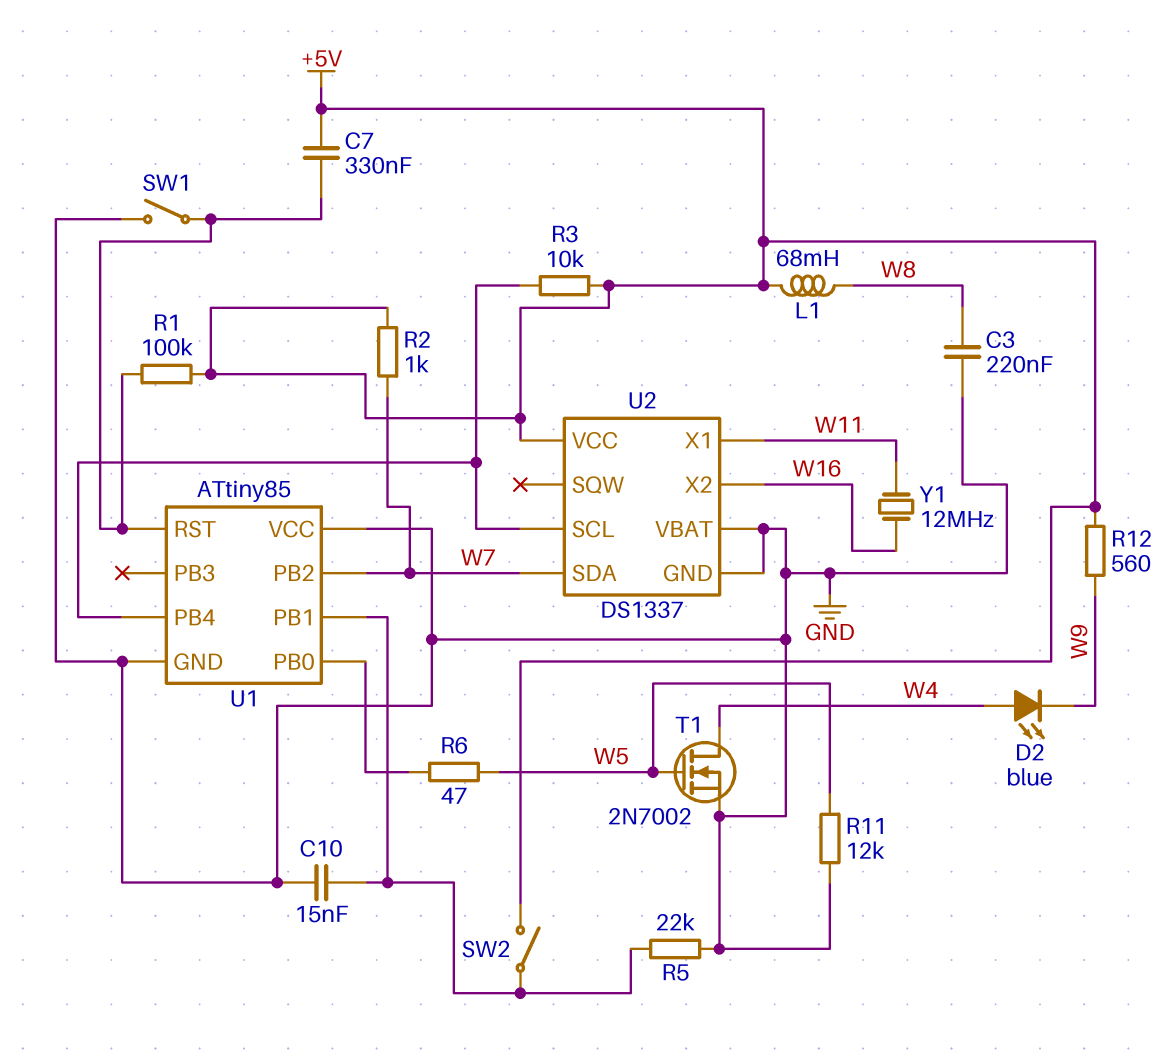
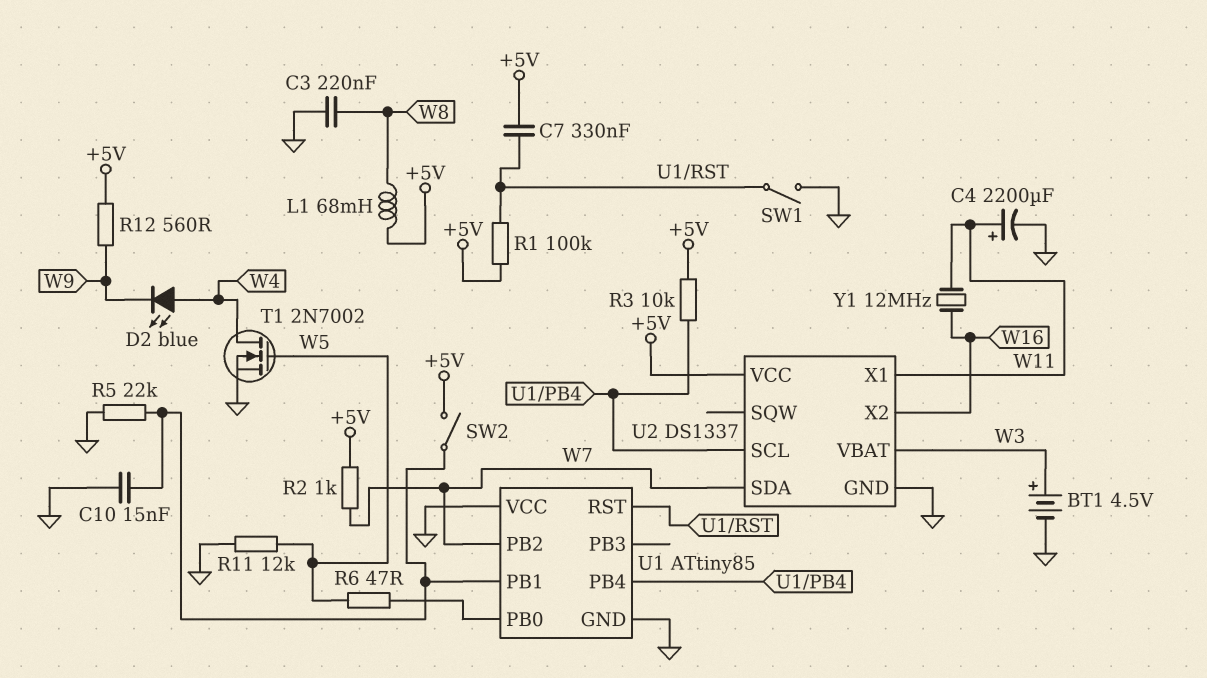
BT1: none -> 4.5V (plus W3, minus GND)
C4: none -> 2200uF (plus W11, minus GND)
U2 pin VBAT: GND -> W3

